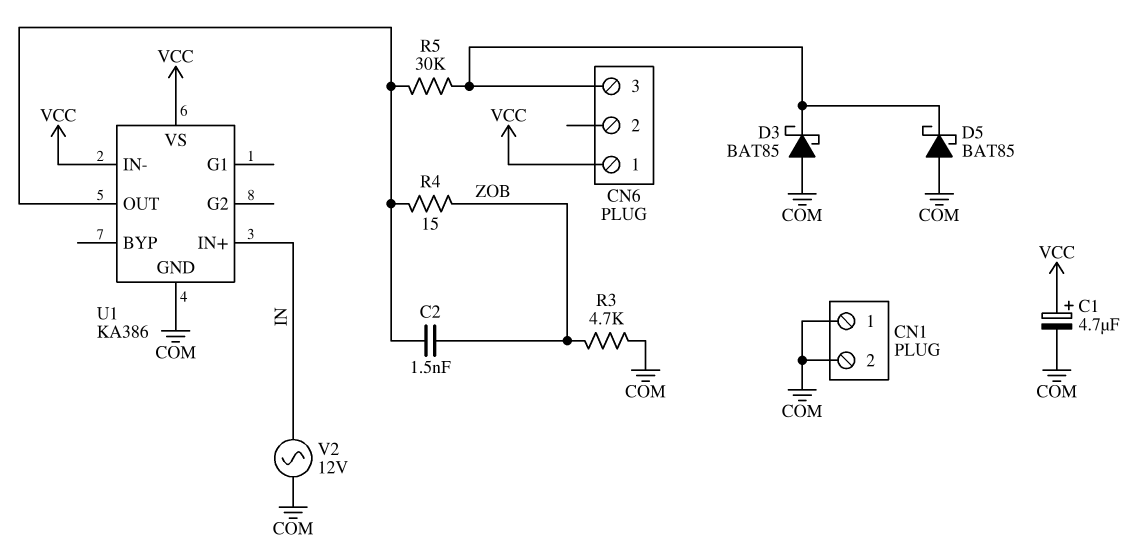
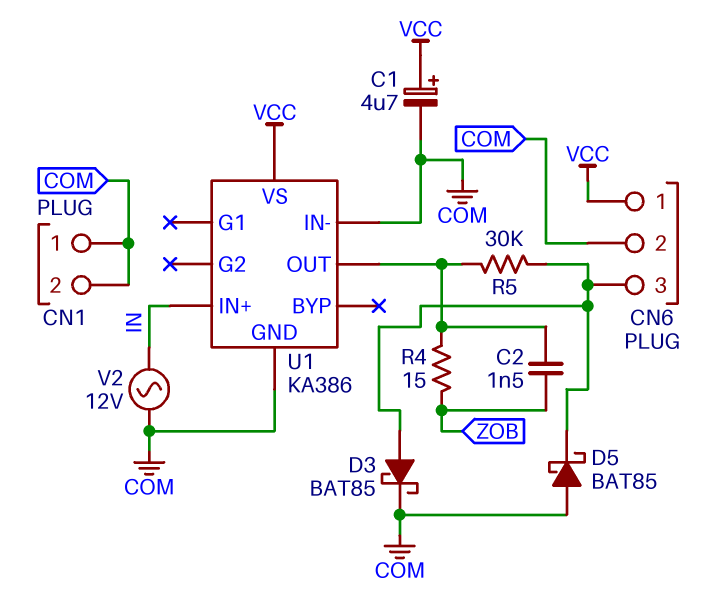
CN6 pin 2: none -> COM
D3: schottky BAT85 (A COM, K CN6/3) -> schottky BAT85 (A CN6/3, K COM)
R3: 4.7k (COM, ZOB) -> none
U1 pin IN-: VCC -> COM

